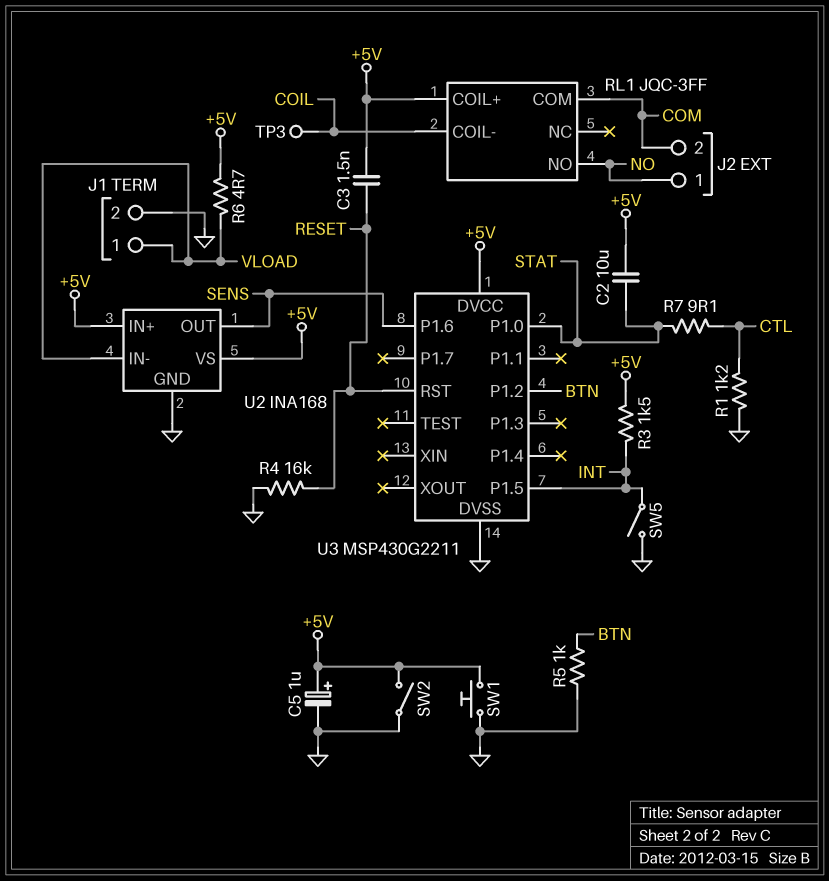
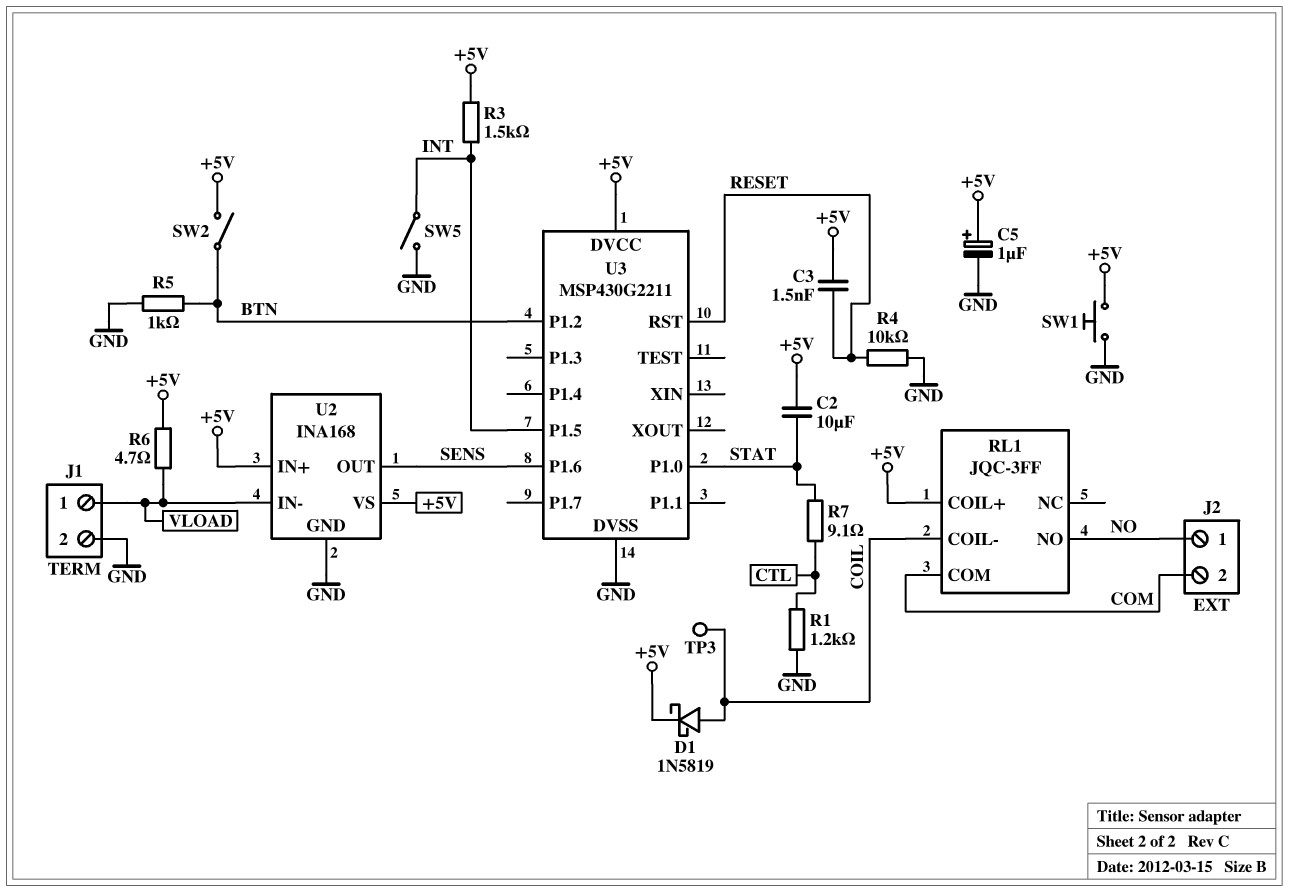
D1: none -> schottky 1N5819 (A COIL, K +5V)
R4: 16k (GND, RESET) -> 10k (GND, RESET)
SW2: switch (+5V, GND) -> switch (+5V, BTN)

